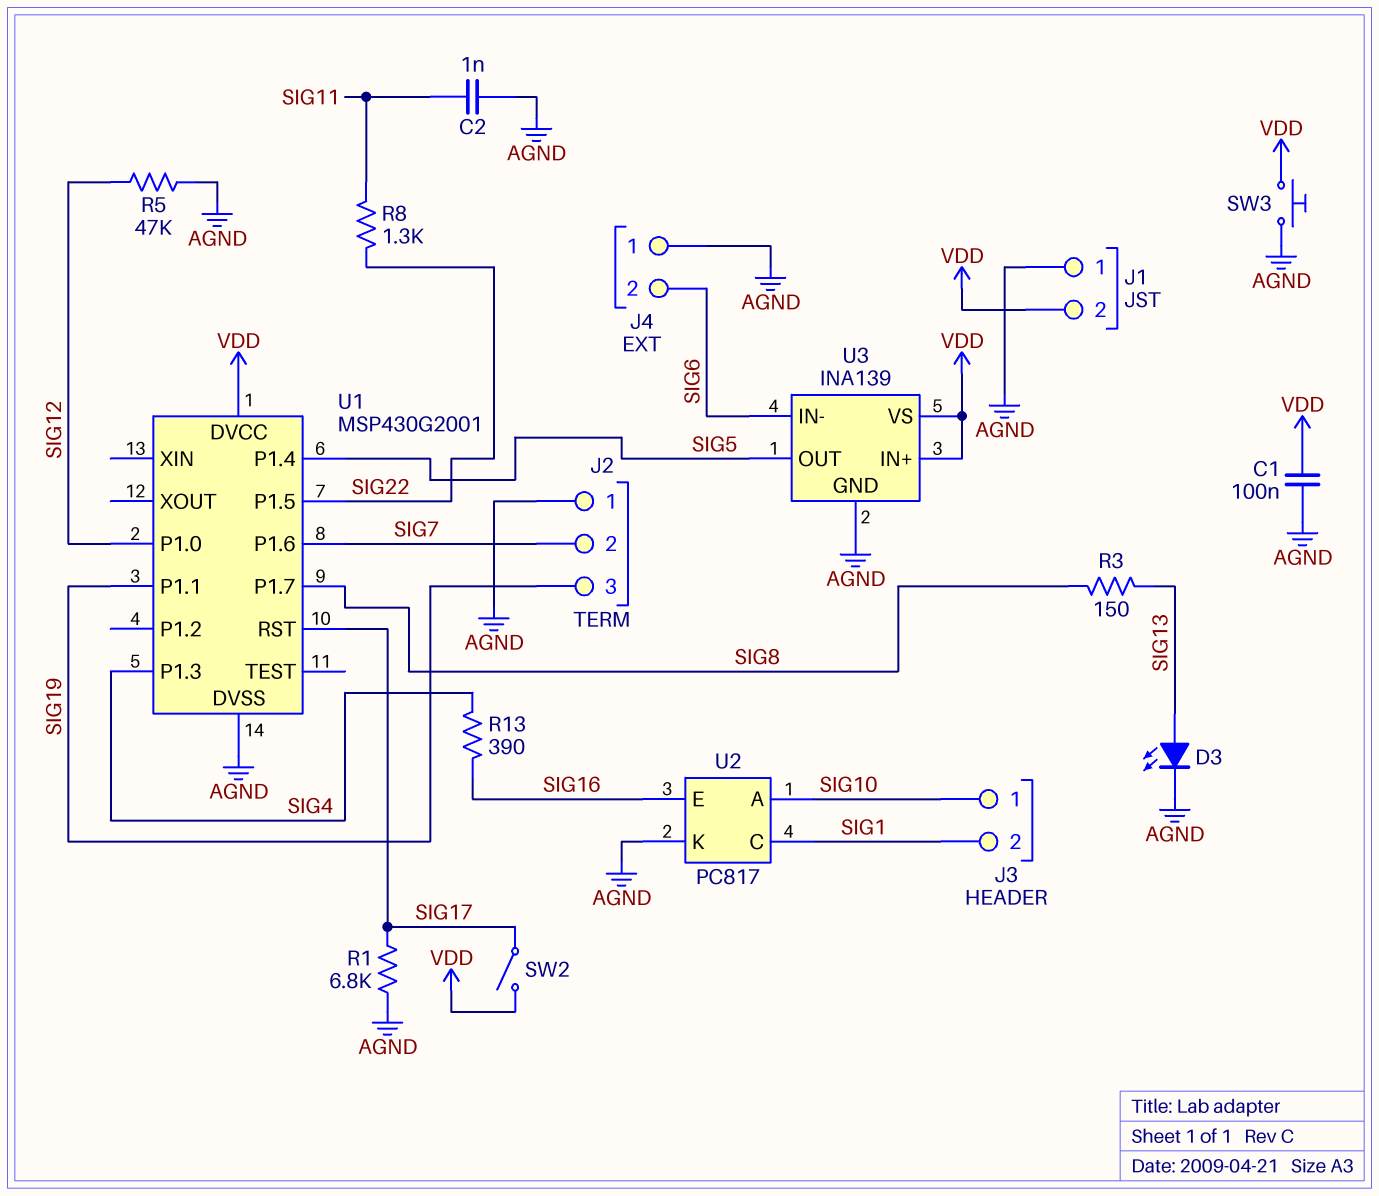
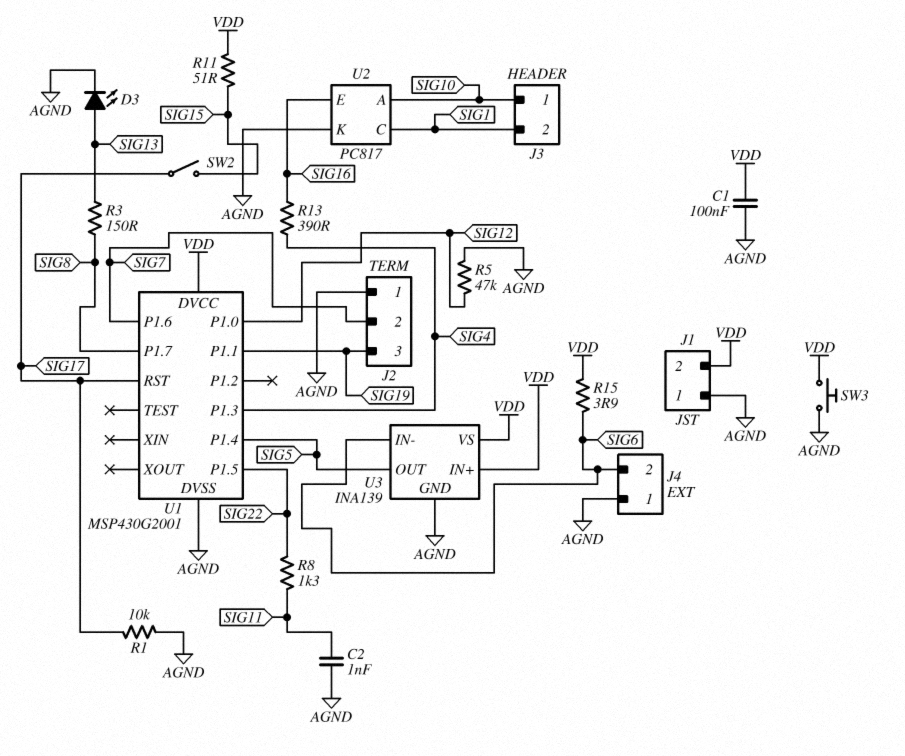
R1: 6.8k (AGND, SIG17) -> 10k (AGND, SIG17)
R11: none -> 51 (SIG15, VDD)
R15: none -> 3.9 (SIG6, VDD)
SW2: switch (SIG17, VDD) -> switch (SIG15, SIG17)

